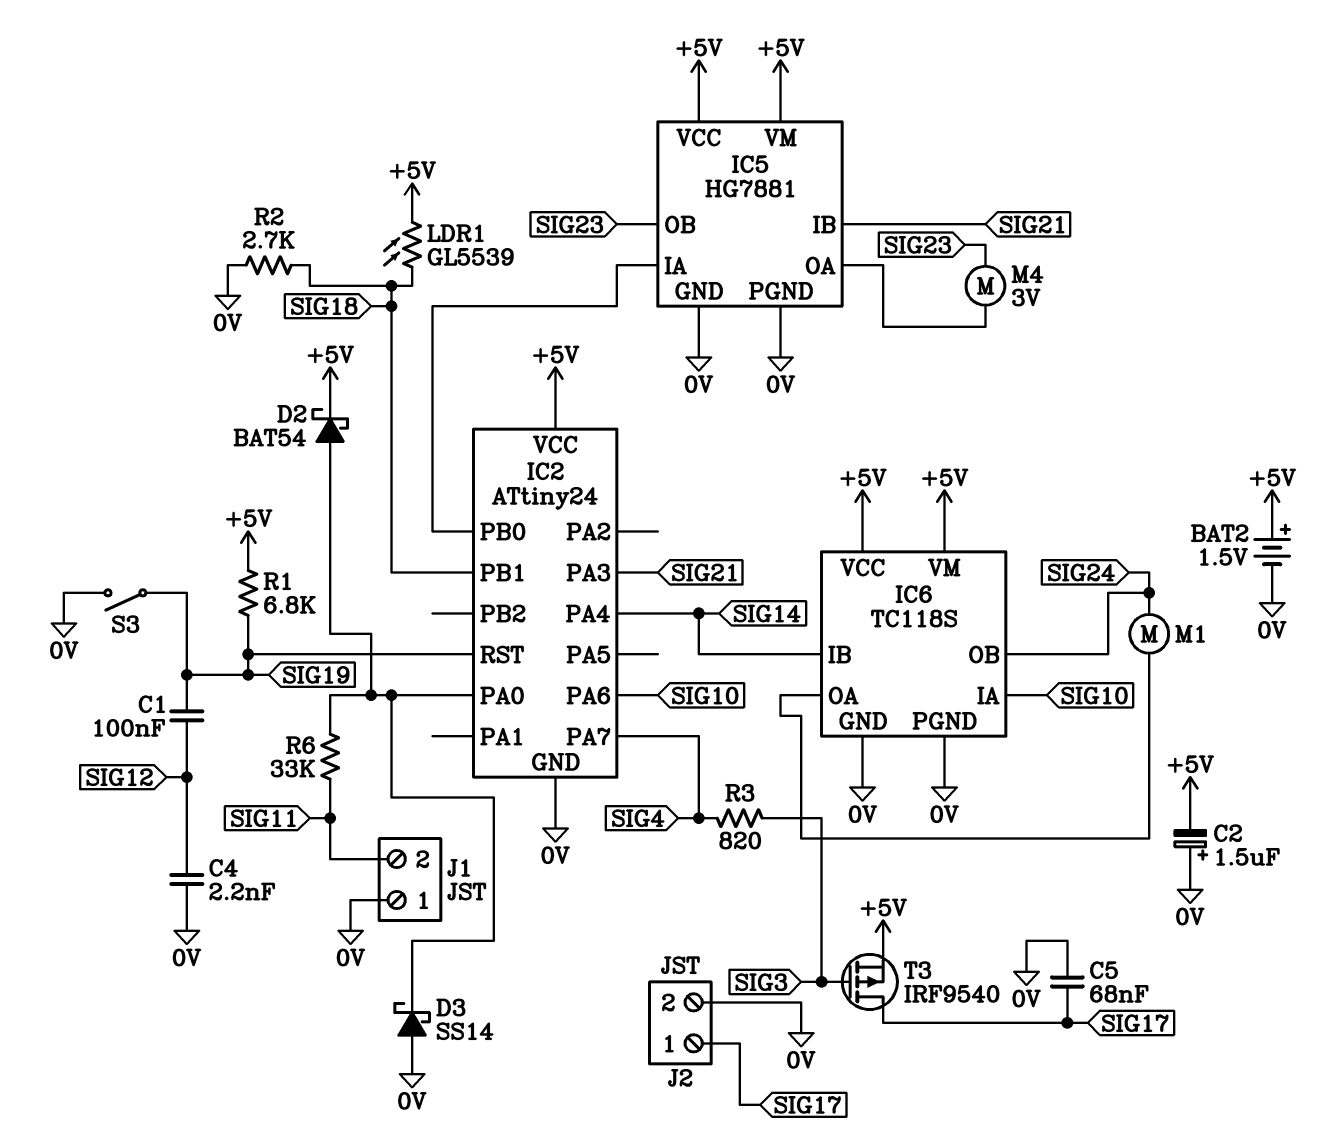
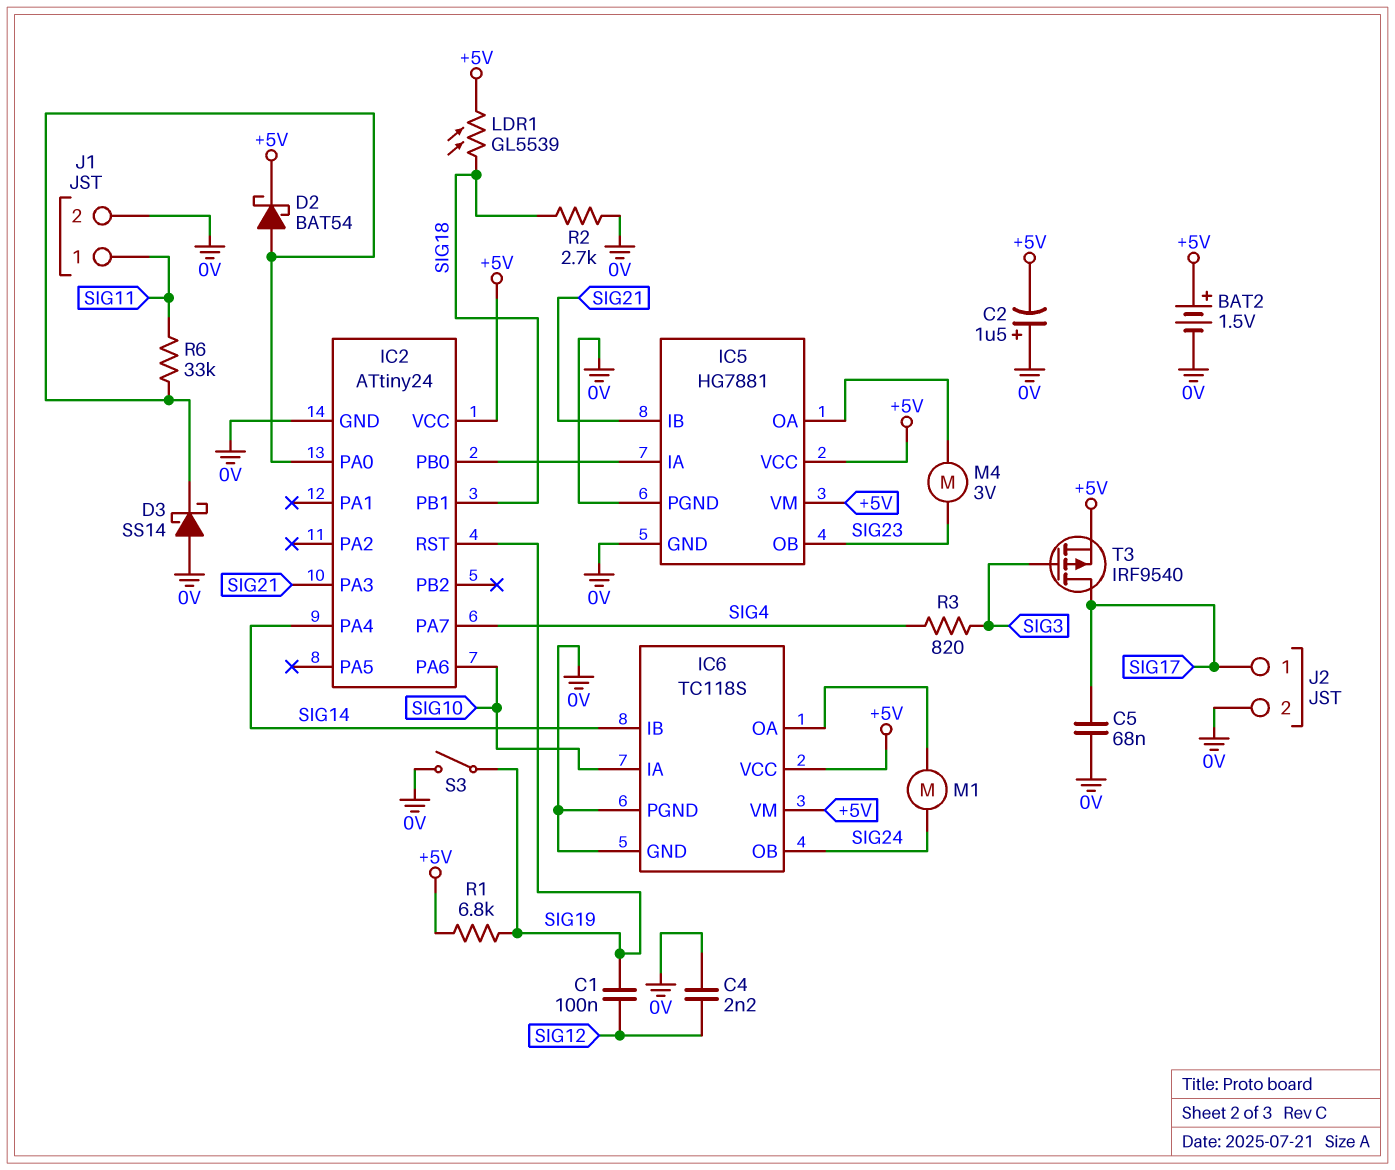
J1 pin 1: 0V -> SIG11
J1 pin 2: SIG11 -> 0V

